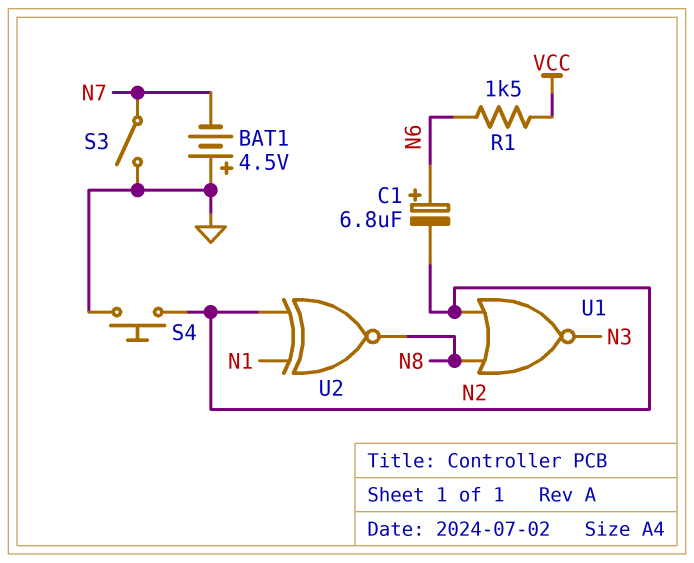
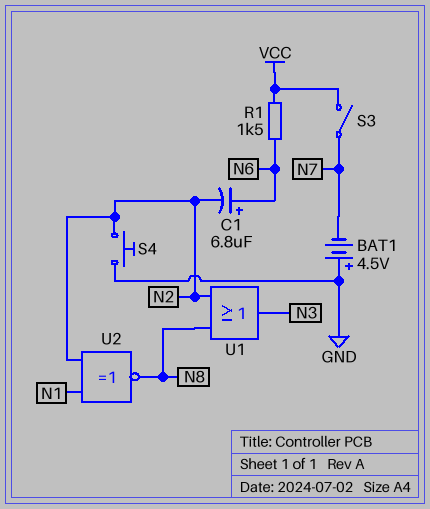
S3: switch (GND, N7) -> switch (N7, VCC)
U1: NOR (in N2, in N8, out N3) -> OR (in N2, in N8, out N3)

